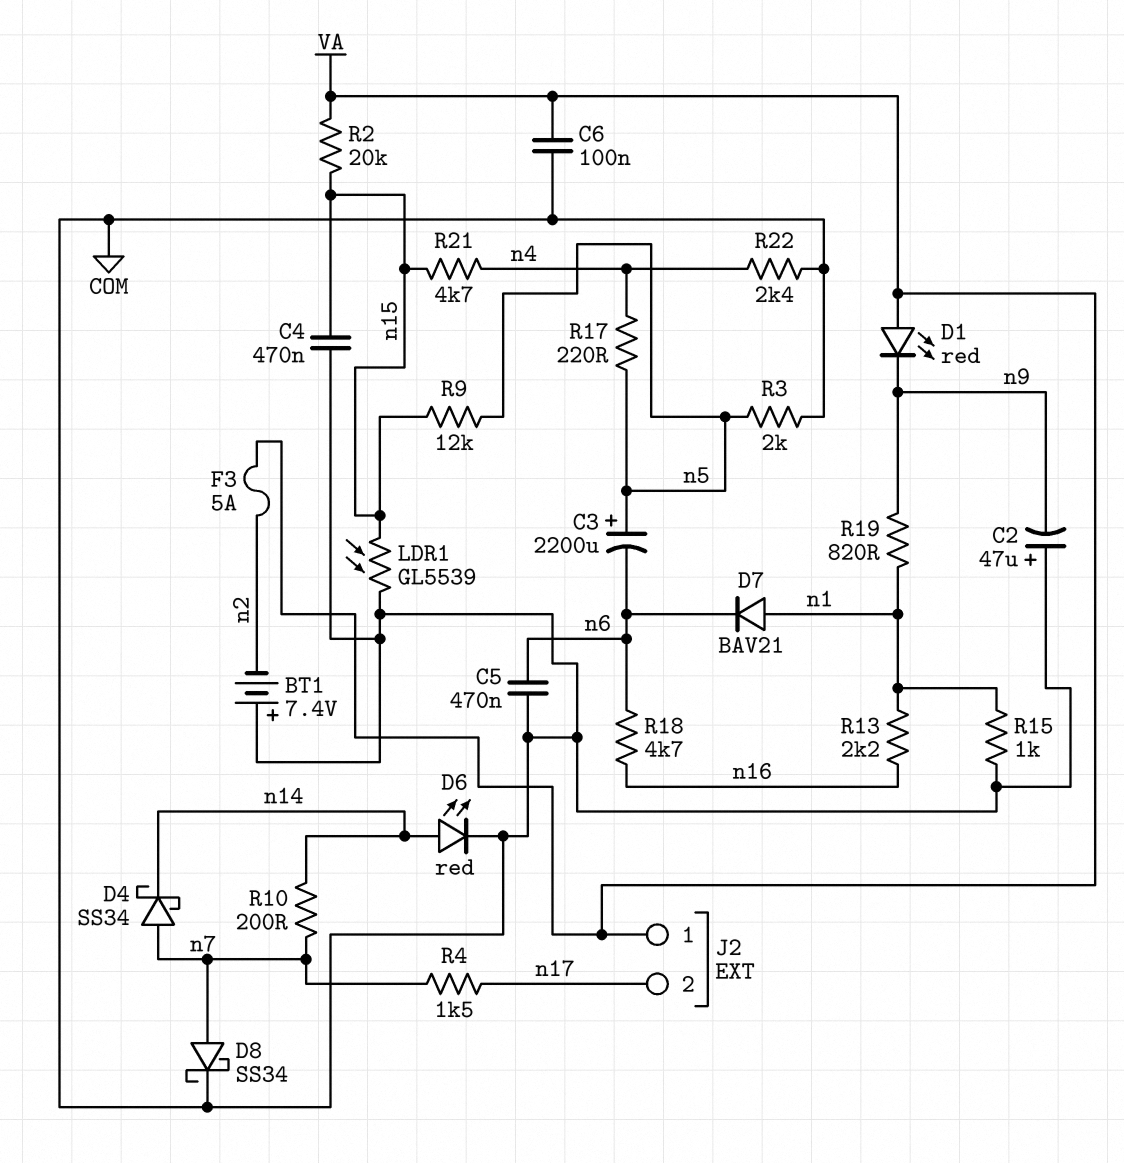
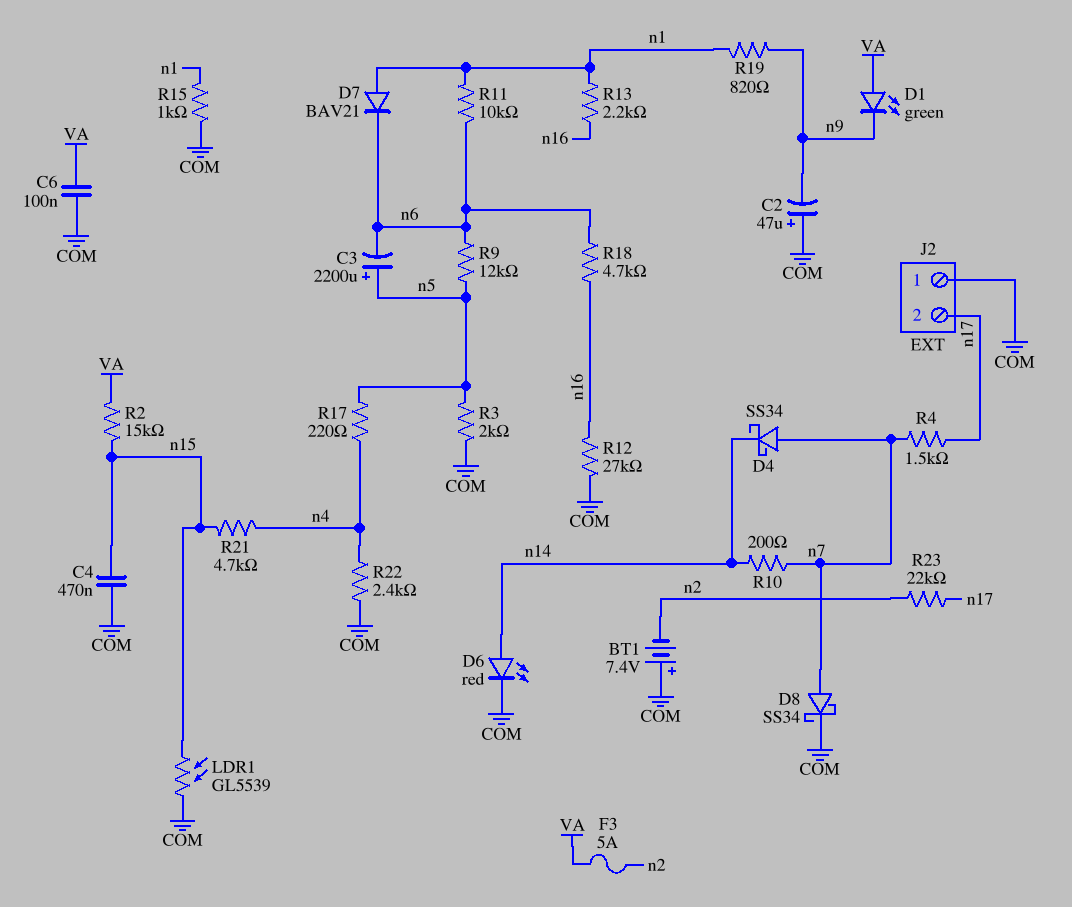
C5: 470nF (COM, n6) -> none
D1: LED red (A VA, K n9) -> LED green (A VA, K n9)
J2 pin 1: VA -> COM
R2: 20k (VA, n15) -> 15k (VA, n15)
R9: 12k (n5, n15) -> 12k (n5, n6)
R11: none -> 10k (n1, n6)
R12: none -> 27k (COM, n16)
R23: none -> 22k (n2, n17)

